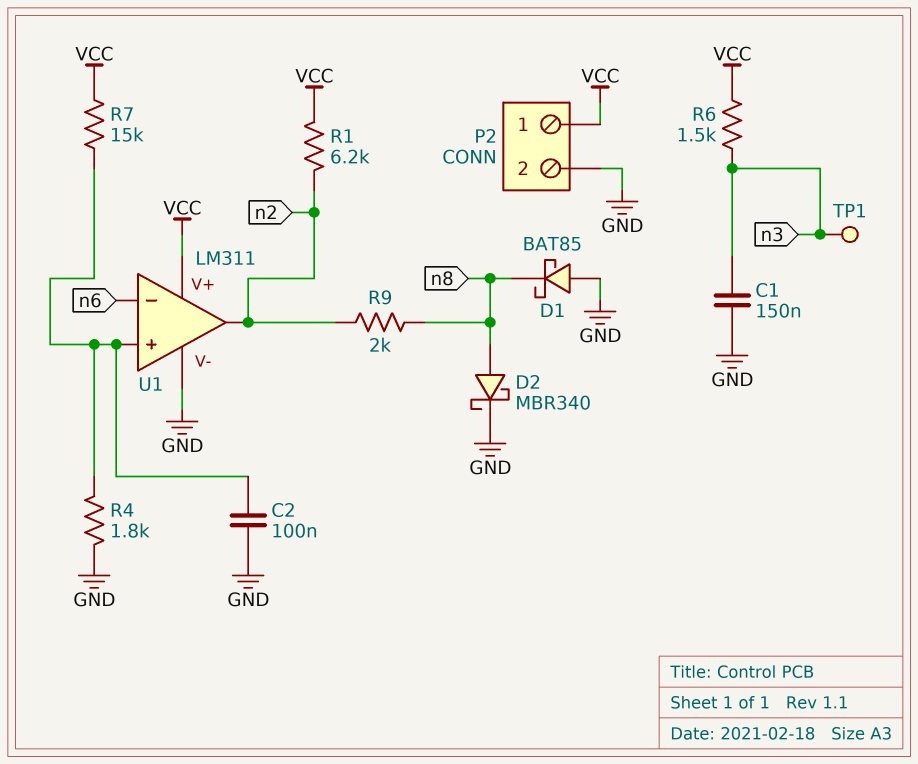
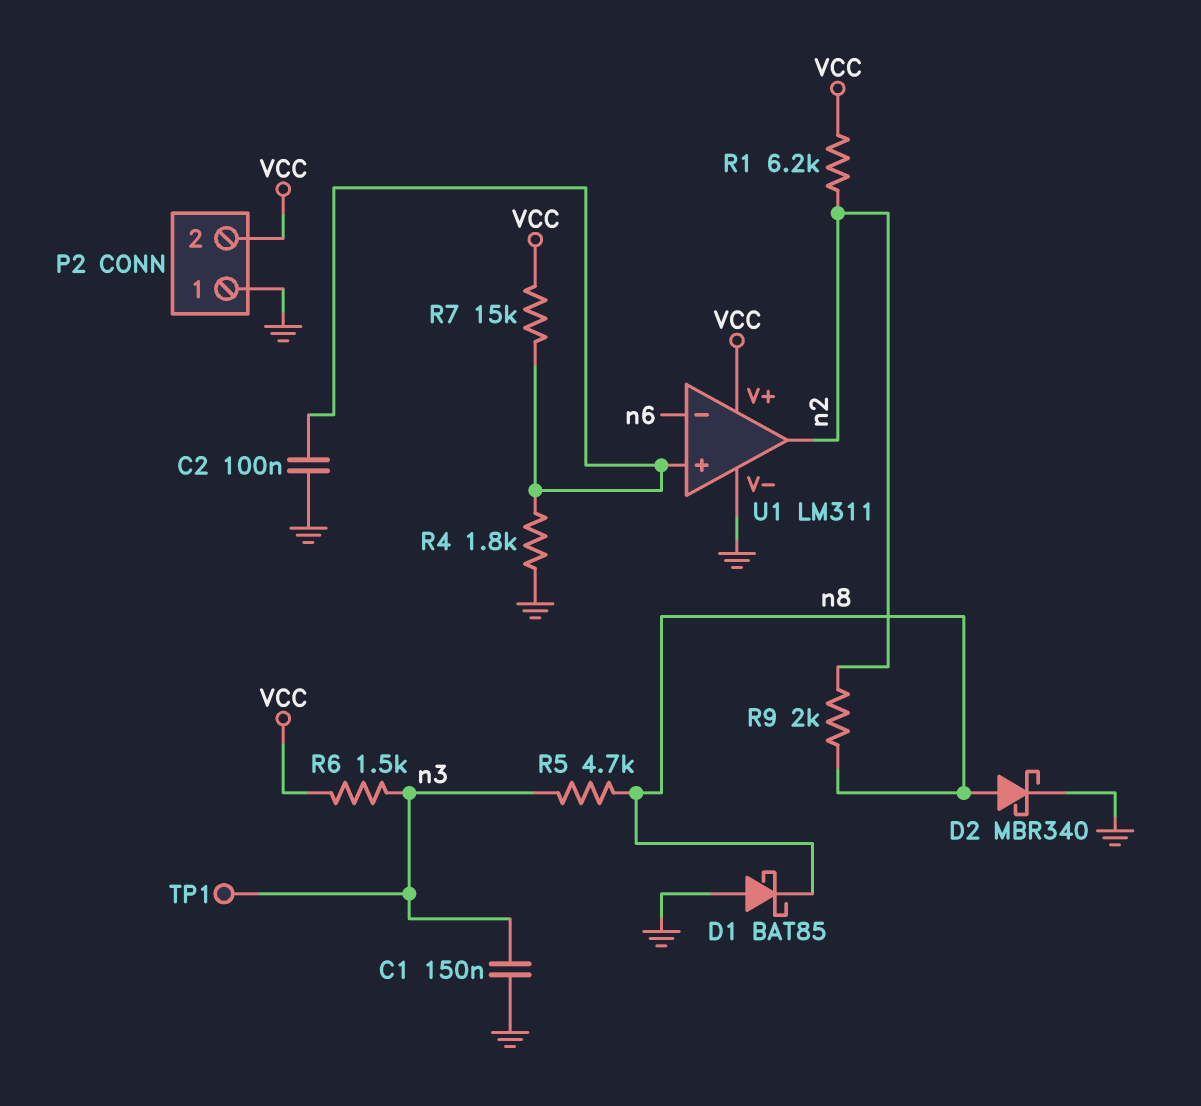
P2 pin 1: VCC -> GND
P2 pin 2: GND -> VCC
R5: none -> 4.7k (n3, n8)

